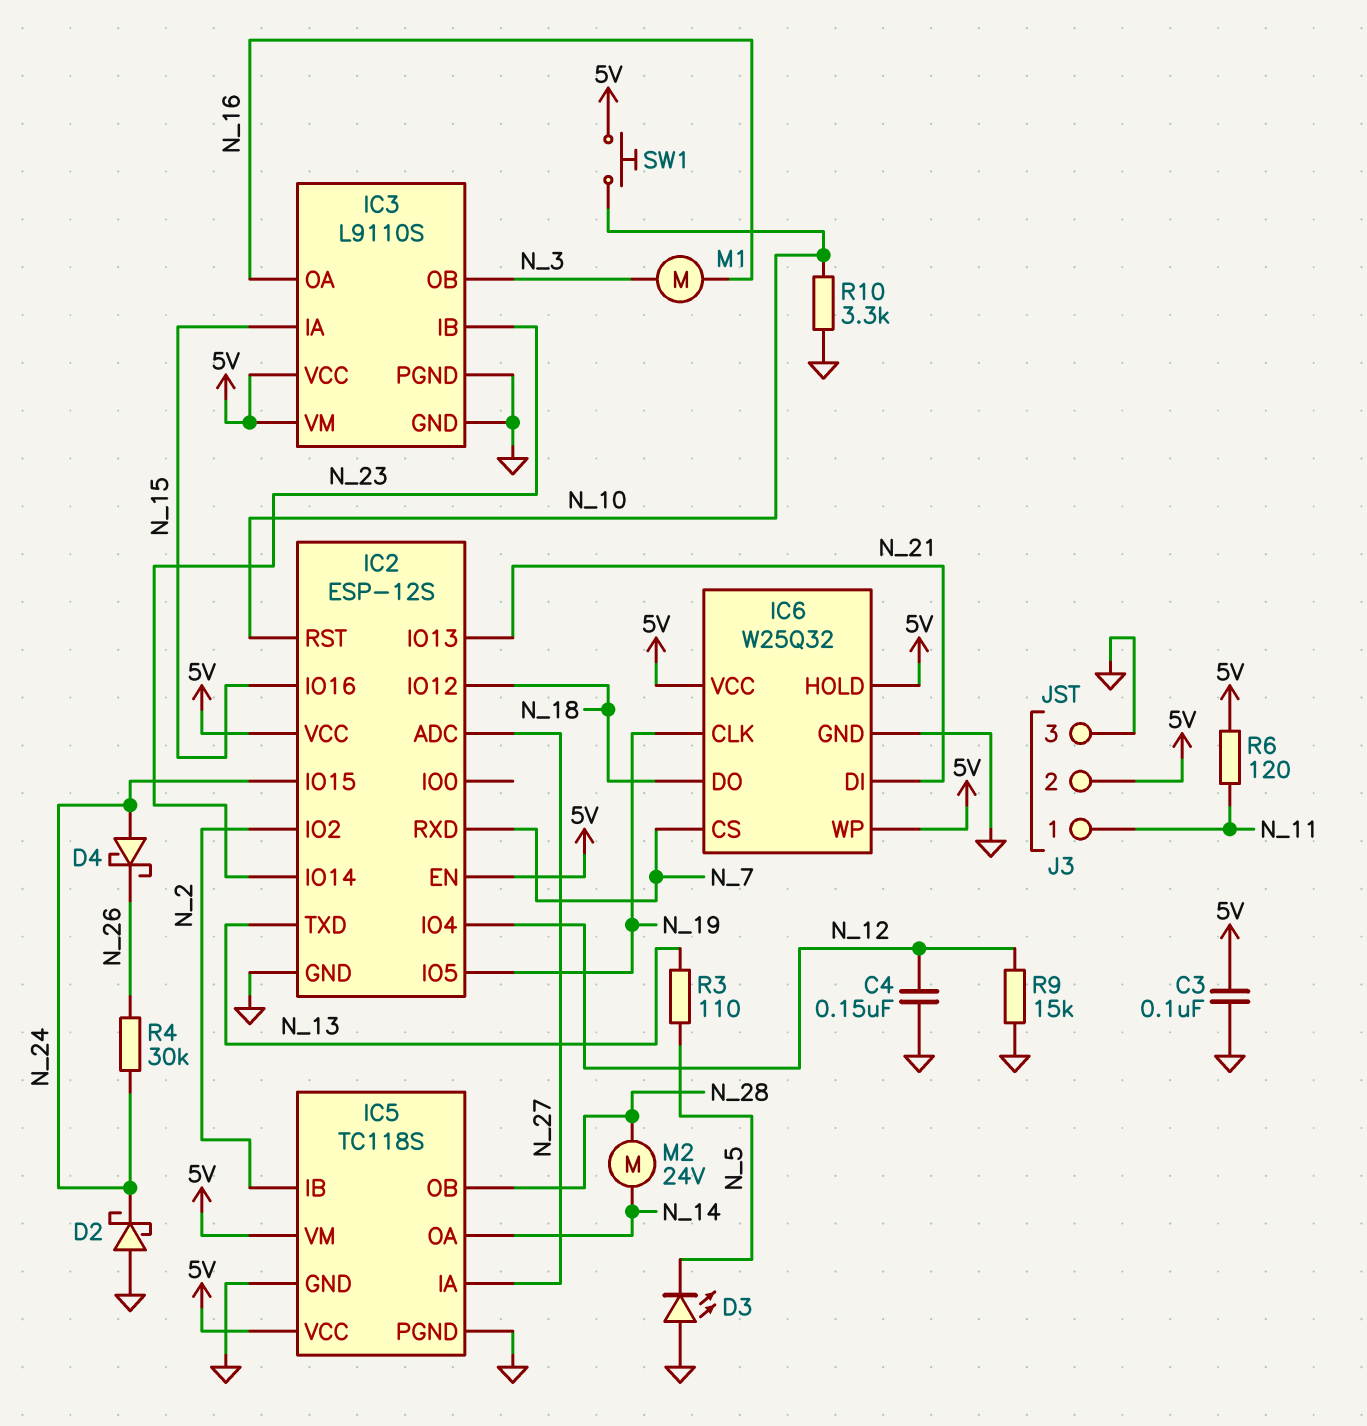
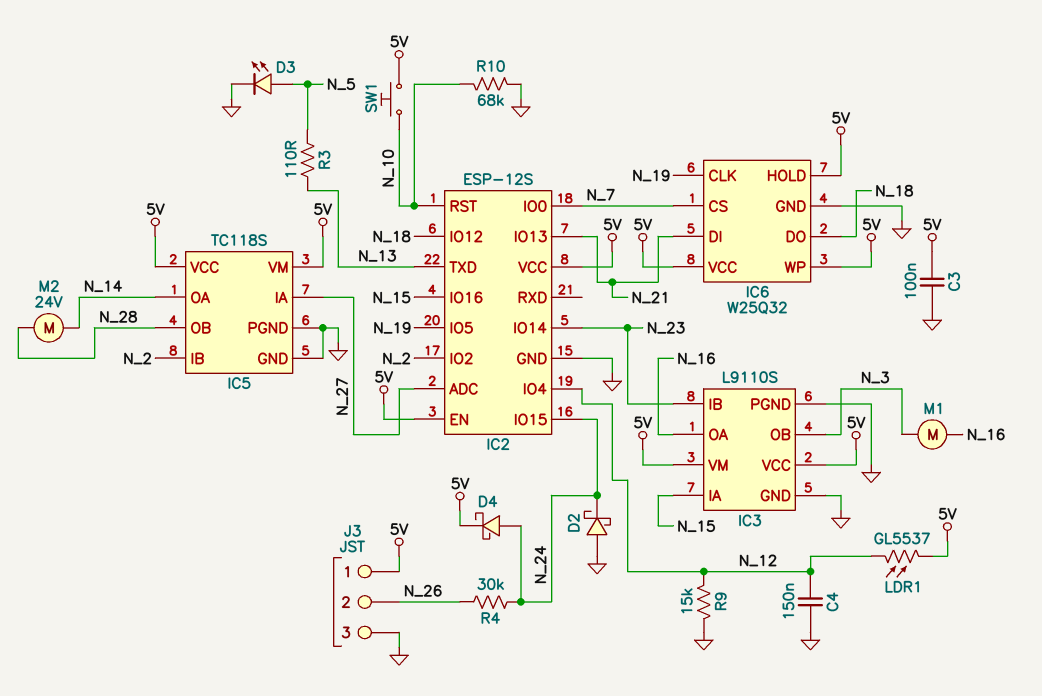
D3: LED (A GND, K N_5) -> LED (A N_5, K GND)
D4: schottky (A N_24, K N_26) -> schottky (A N_24, K 5V)
IC2 pin IO0: none -> N_7
IC2 pin RXD: N_7 -> none
J3 pin 1: N_11 -> 5V
J3 pin 2: 5V -> N_26
LDR1: none -> GL5537 (5V, N_12)
R6: 120 (5V, N_11) -> none
R10: 3.3k (GND, N_10) -> 68k (GND, N_10)

